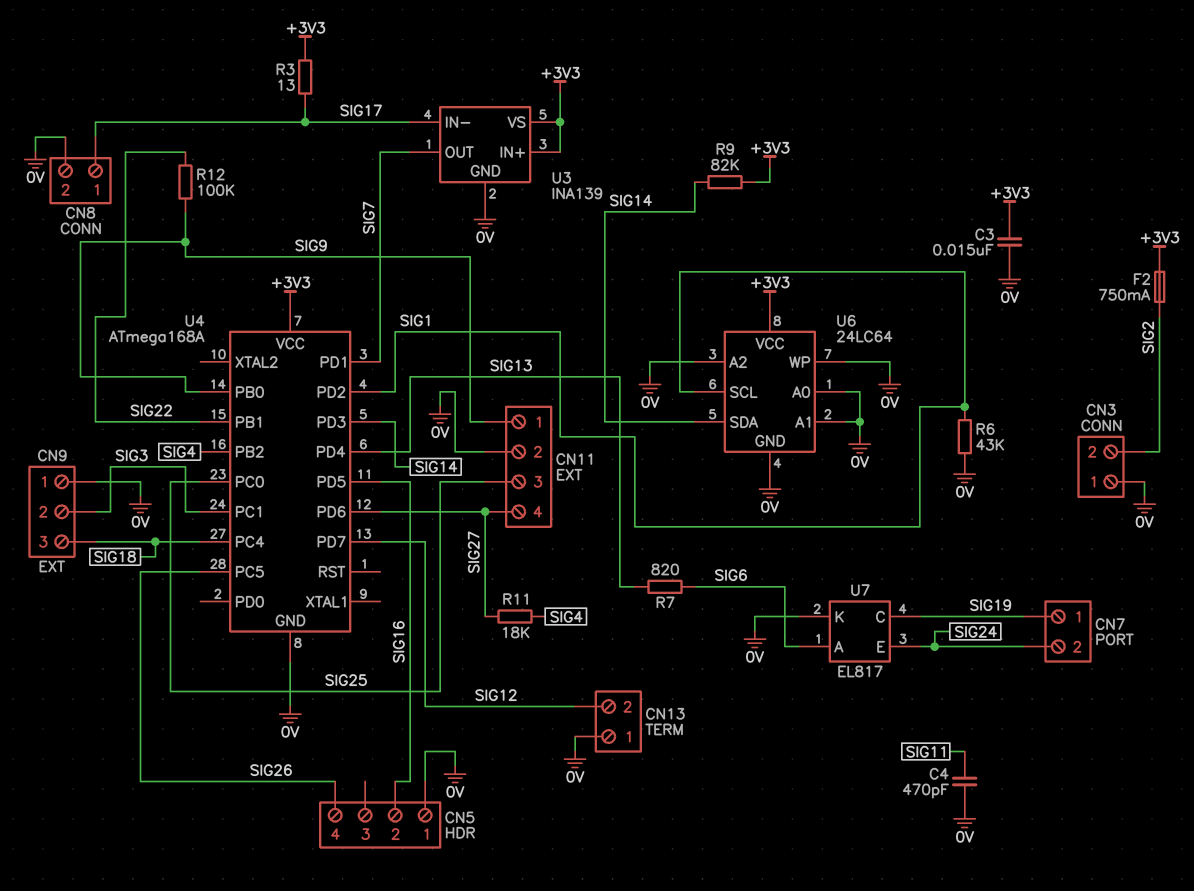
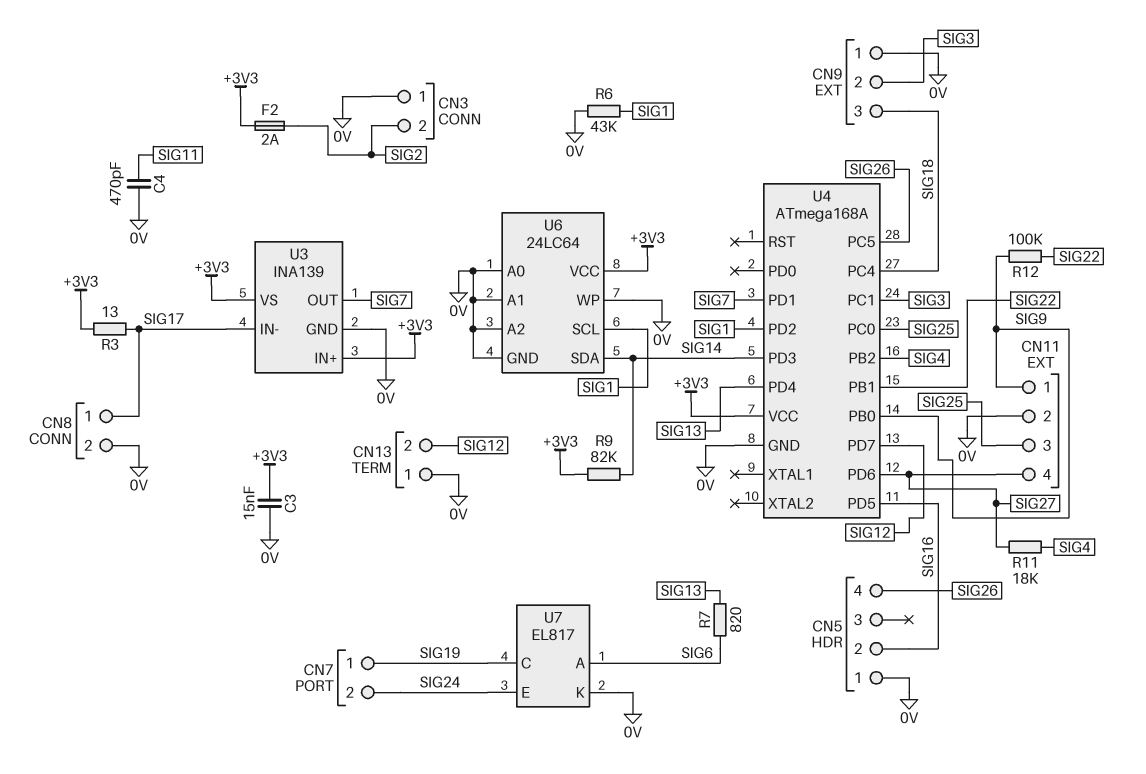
F2: 750mA (+3V3, SIG2) -> 2A (+3V3, SIG2)

